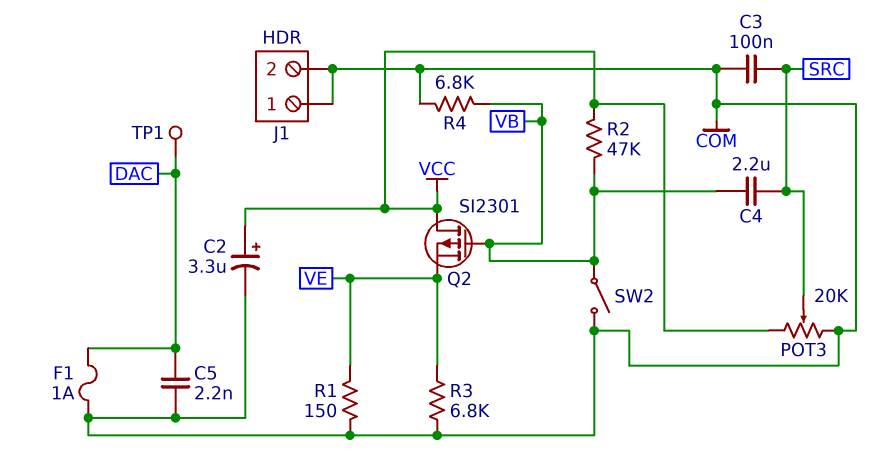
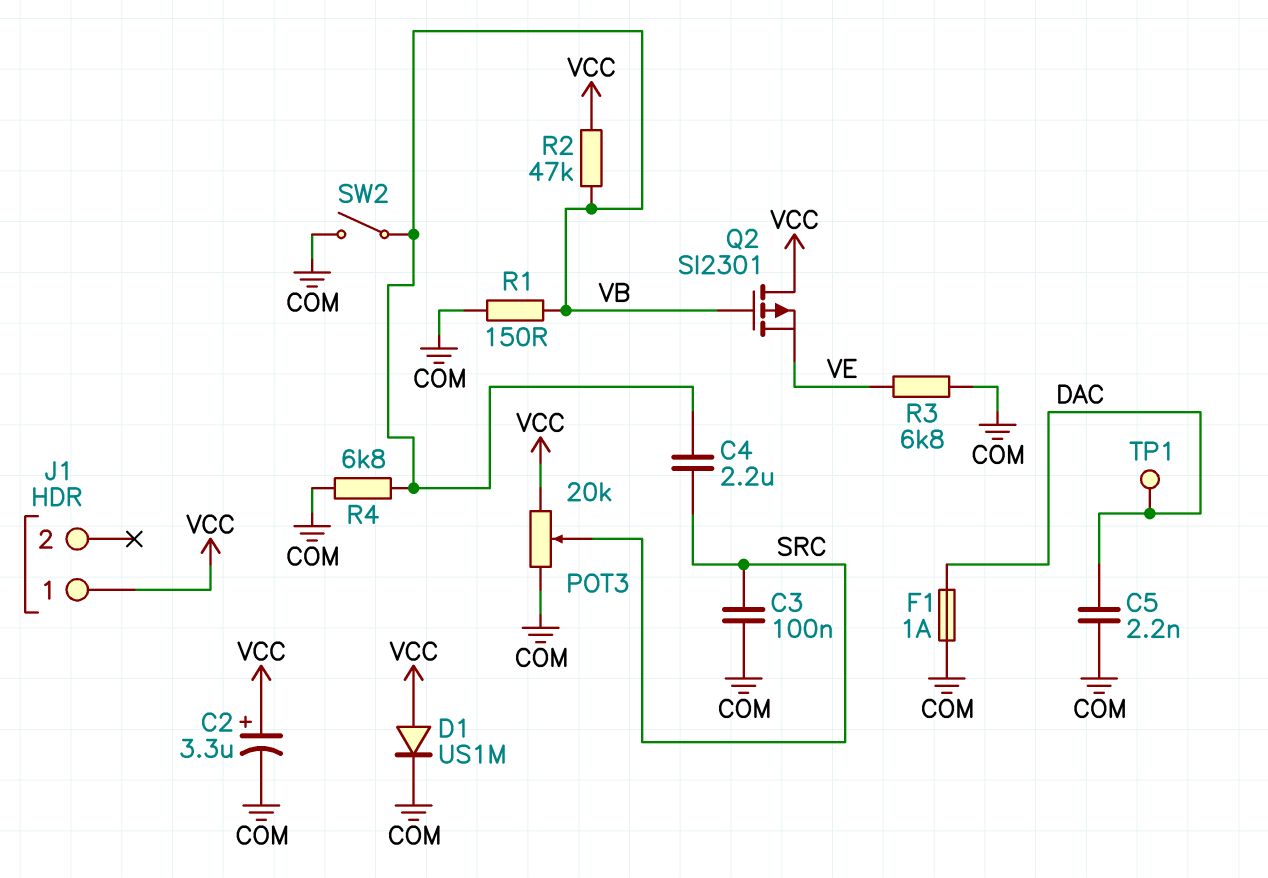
D1: none -> diode US1M (A VCC, K COM)
J1 pin 1: COM -> VCC
J1 pin 2: COM -> none
R1: 150 (COM, VE) -> 150 (COM, VB)

